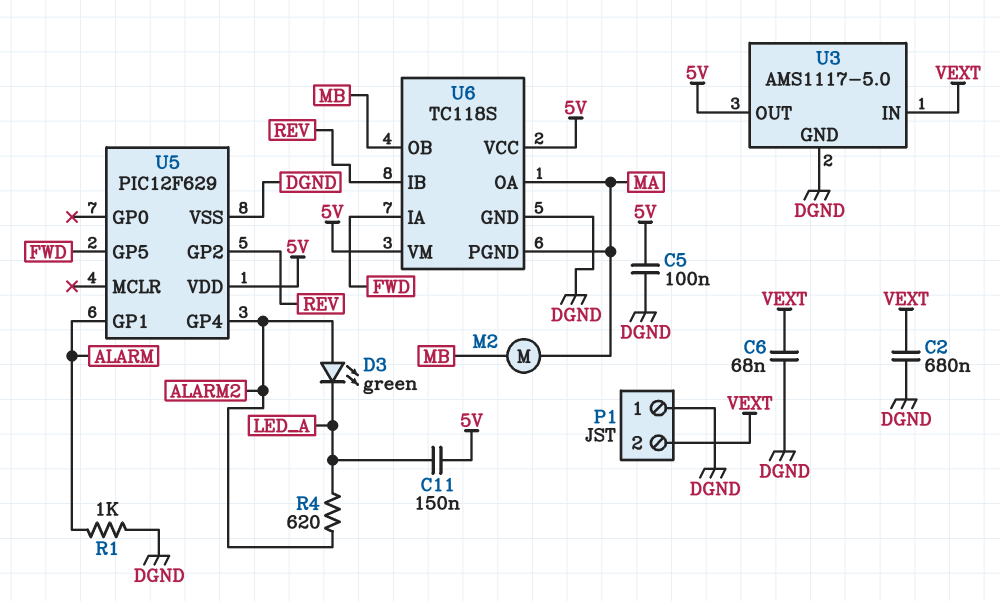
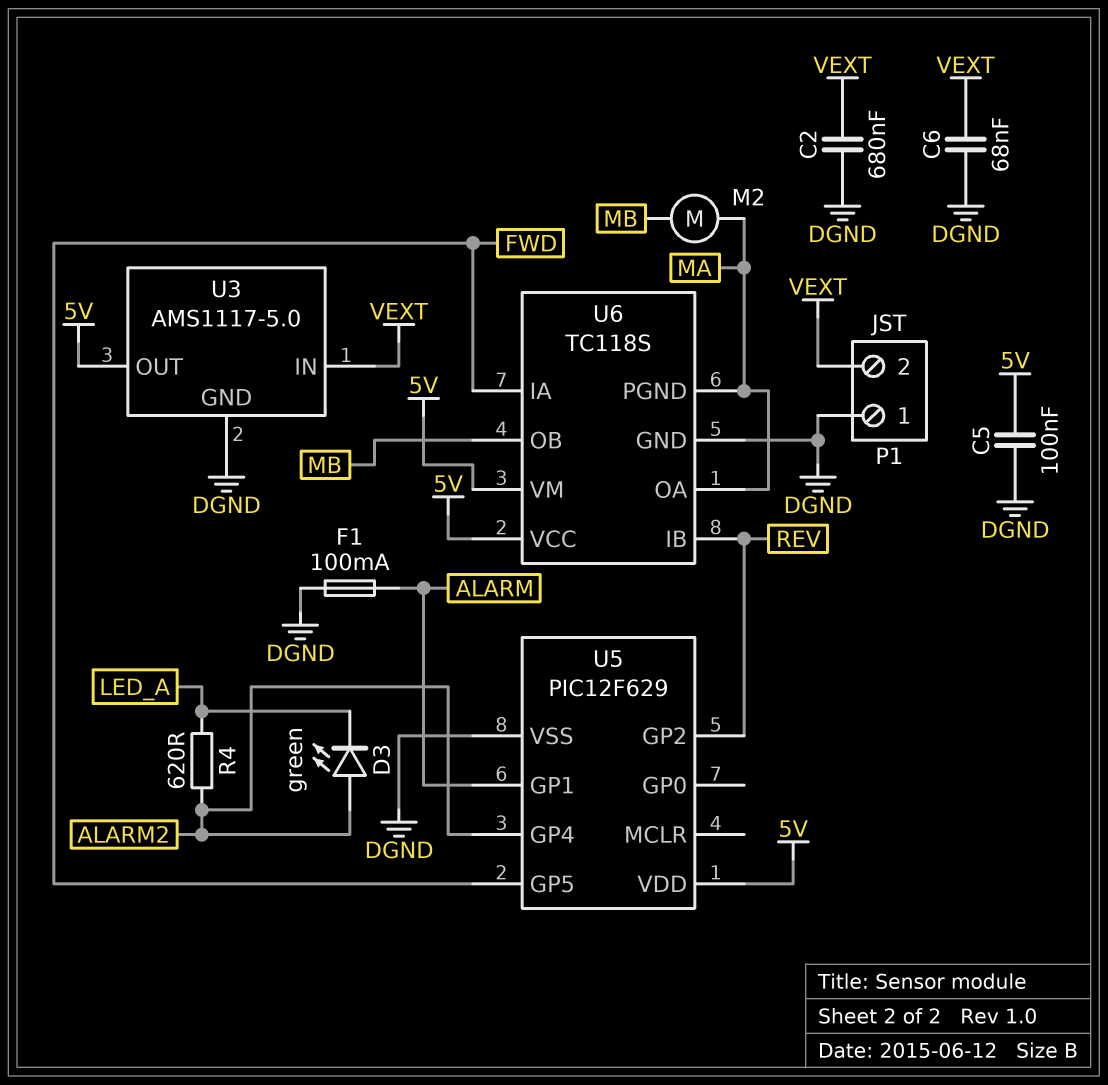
C11: 150nF (5V, LED_A) -> none
F1: none -> 100mA (ALARM, DGND)
R1: 1k (ALARM, DGND) -> none

